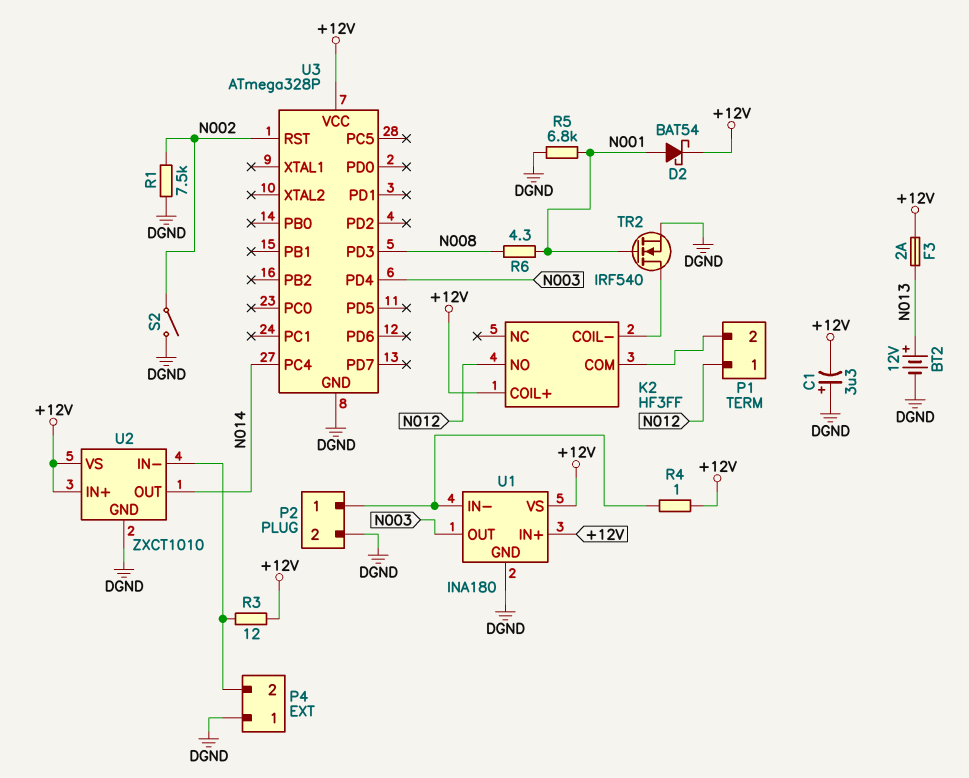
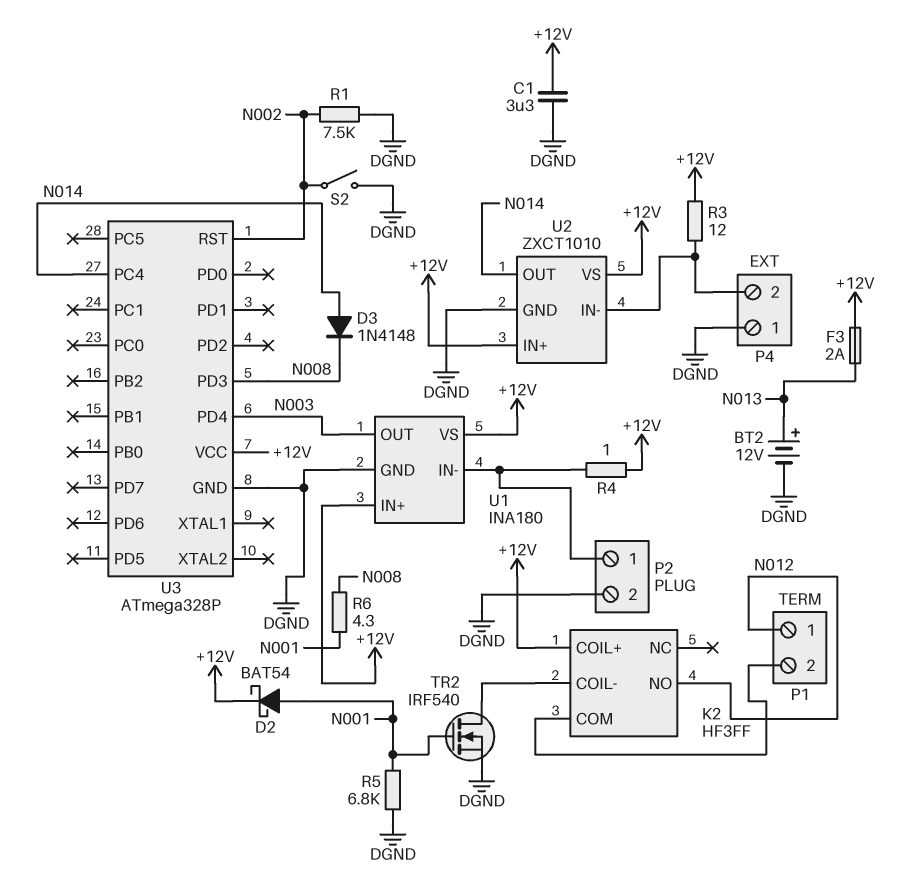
C1: 3.3uF (plus DGND, minus +12V) -> 3.3uF (+12V, DGND)
D3: none -> diode 1N4148 (A N014, K N008)

